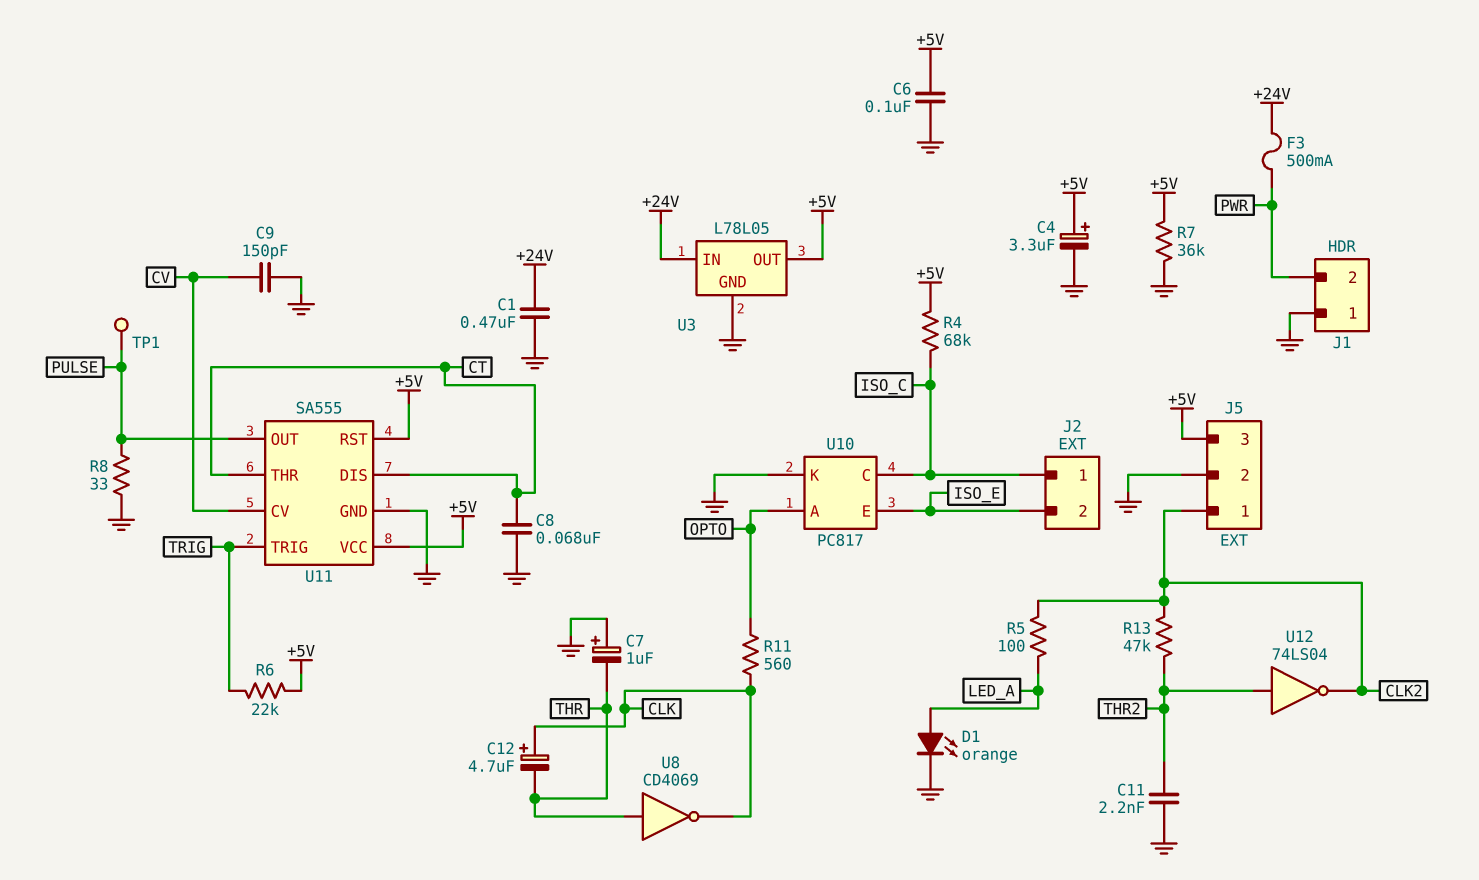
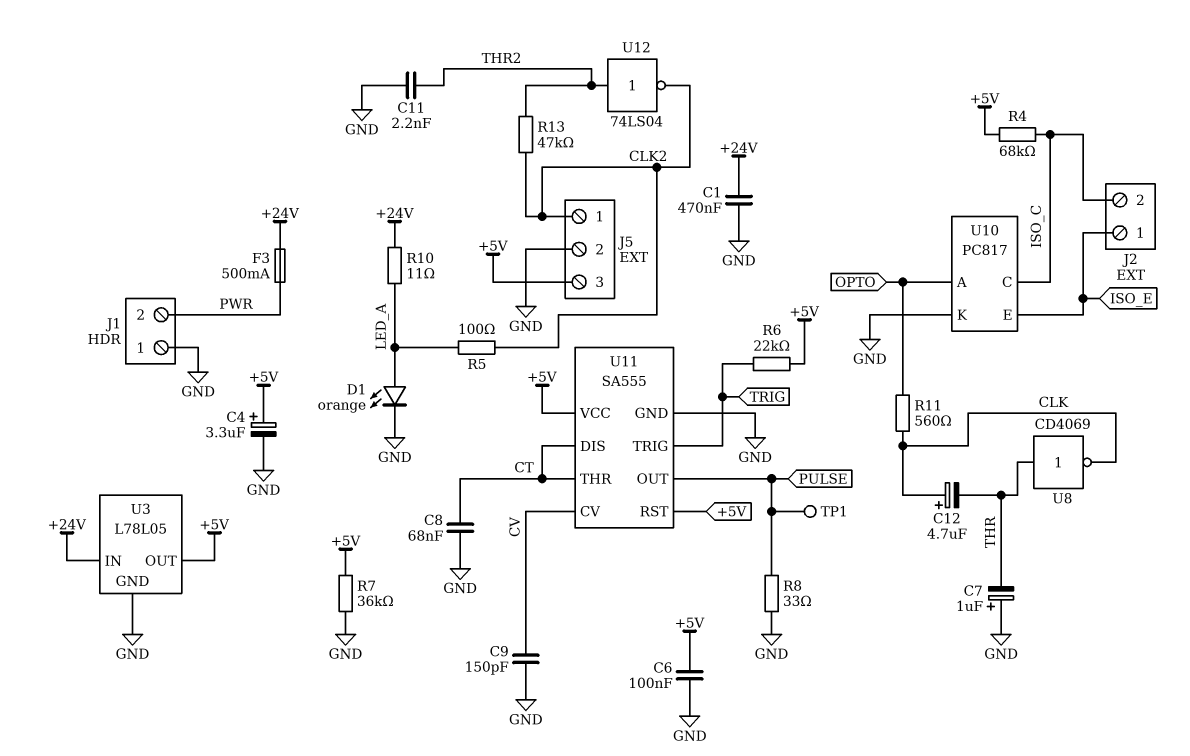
J2 pin 1: ISO_C -> ISO_E
J2 pin 2: ISO_E -> ISO_C
R10: none -> 11 (+24V, LED_A)

